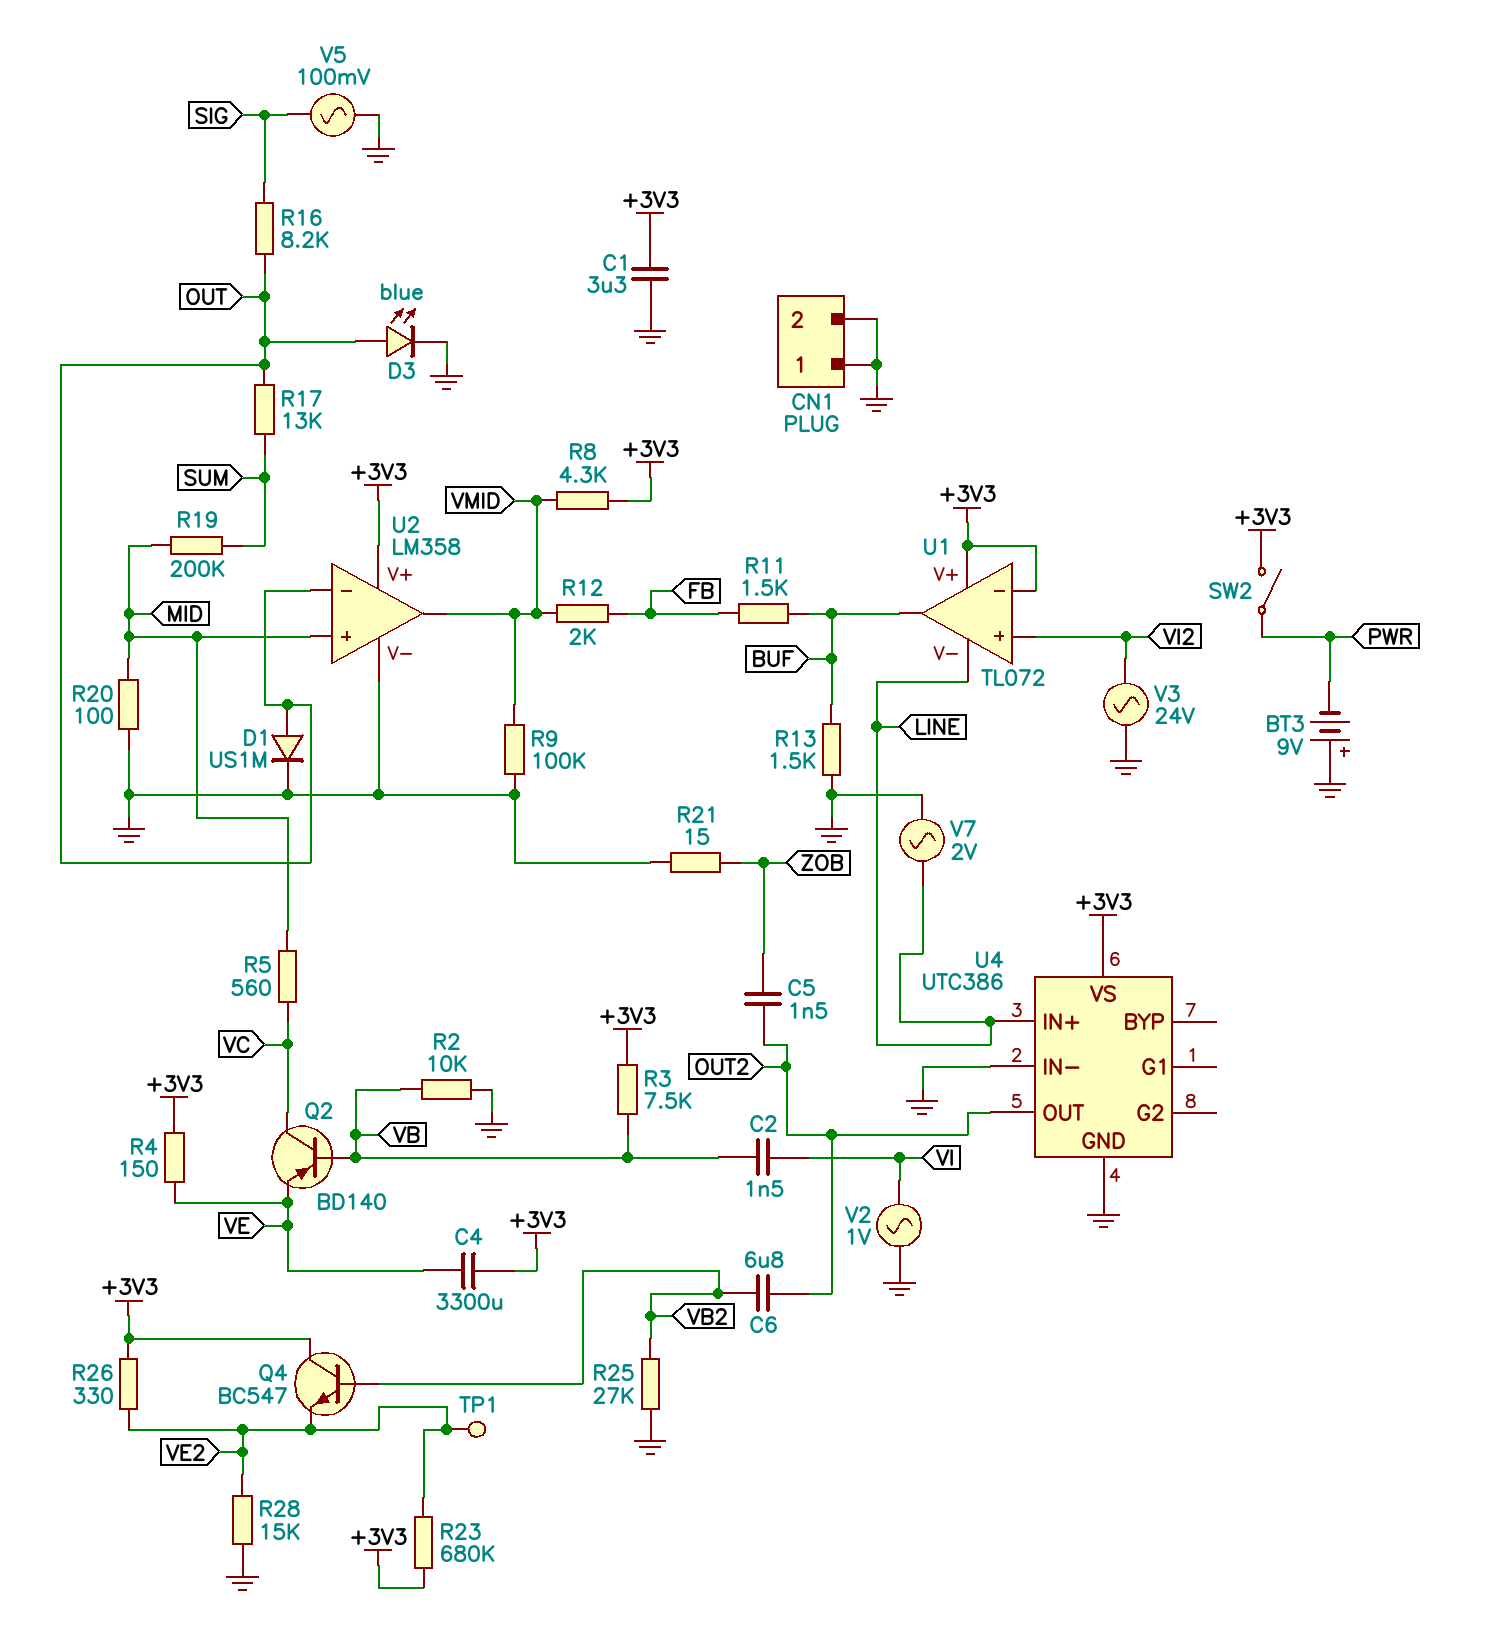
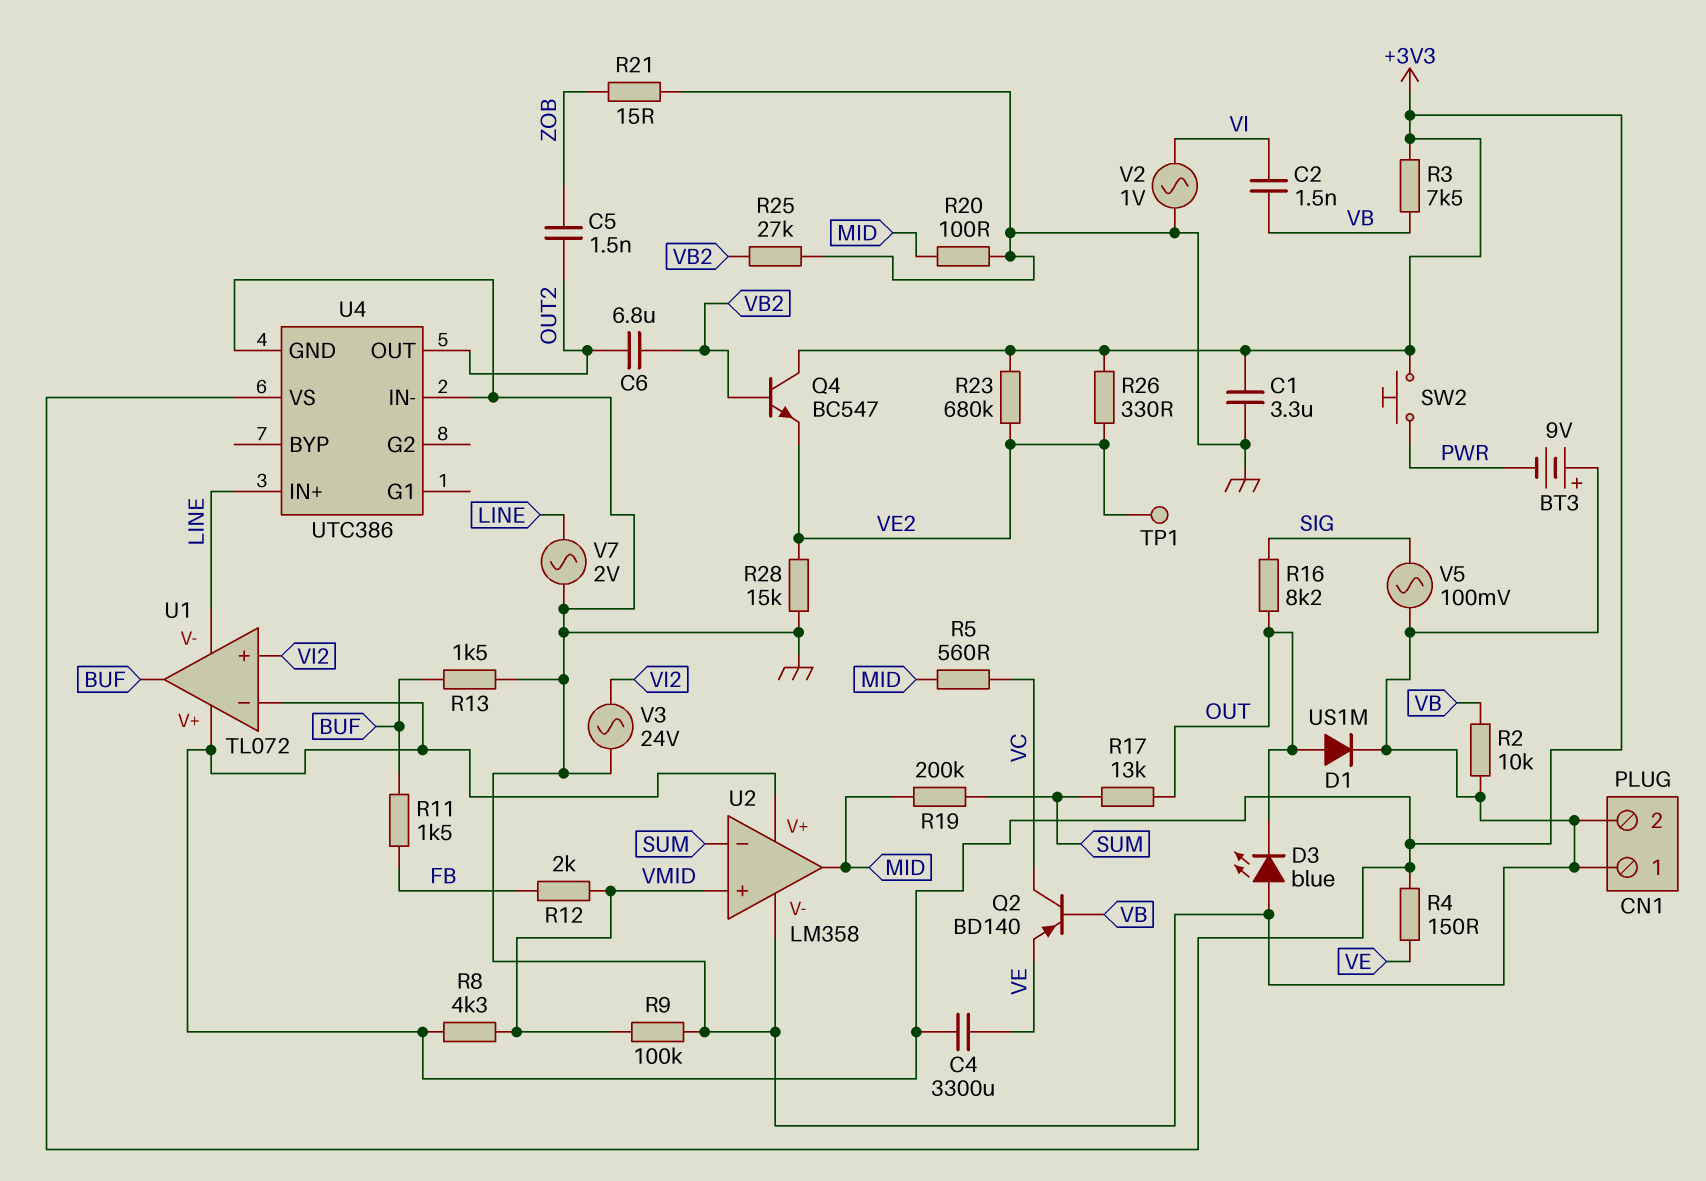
D3: LED blue (A OUT, K GND) -> LED blue (A GND, K OUT)
SW2: switch (+3V3, PWR) -> button (+3V3, PWR)
U2 pin in+: MID -> VMID
U2 pin in-: OUT -> SUM
U2 pin out: VMID -> MID

